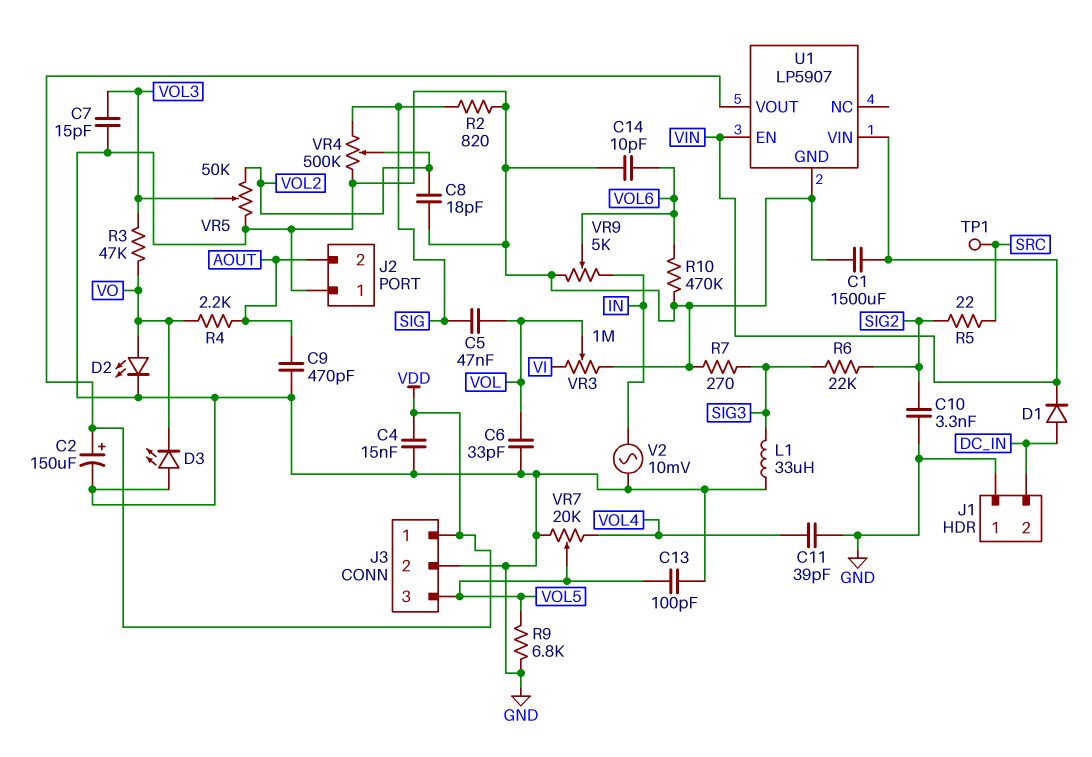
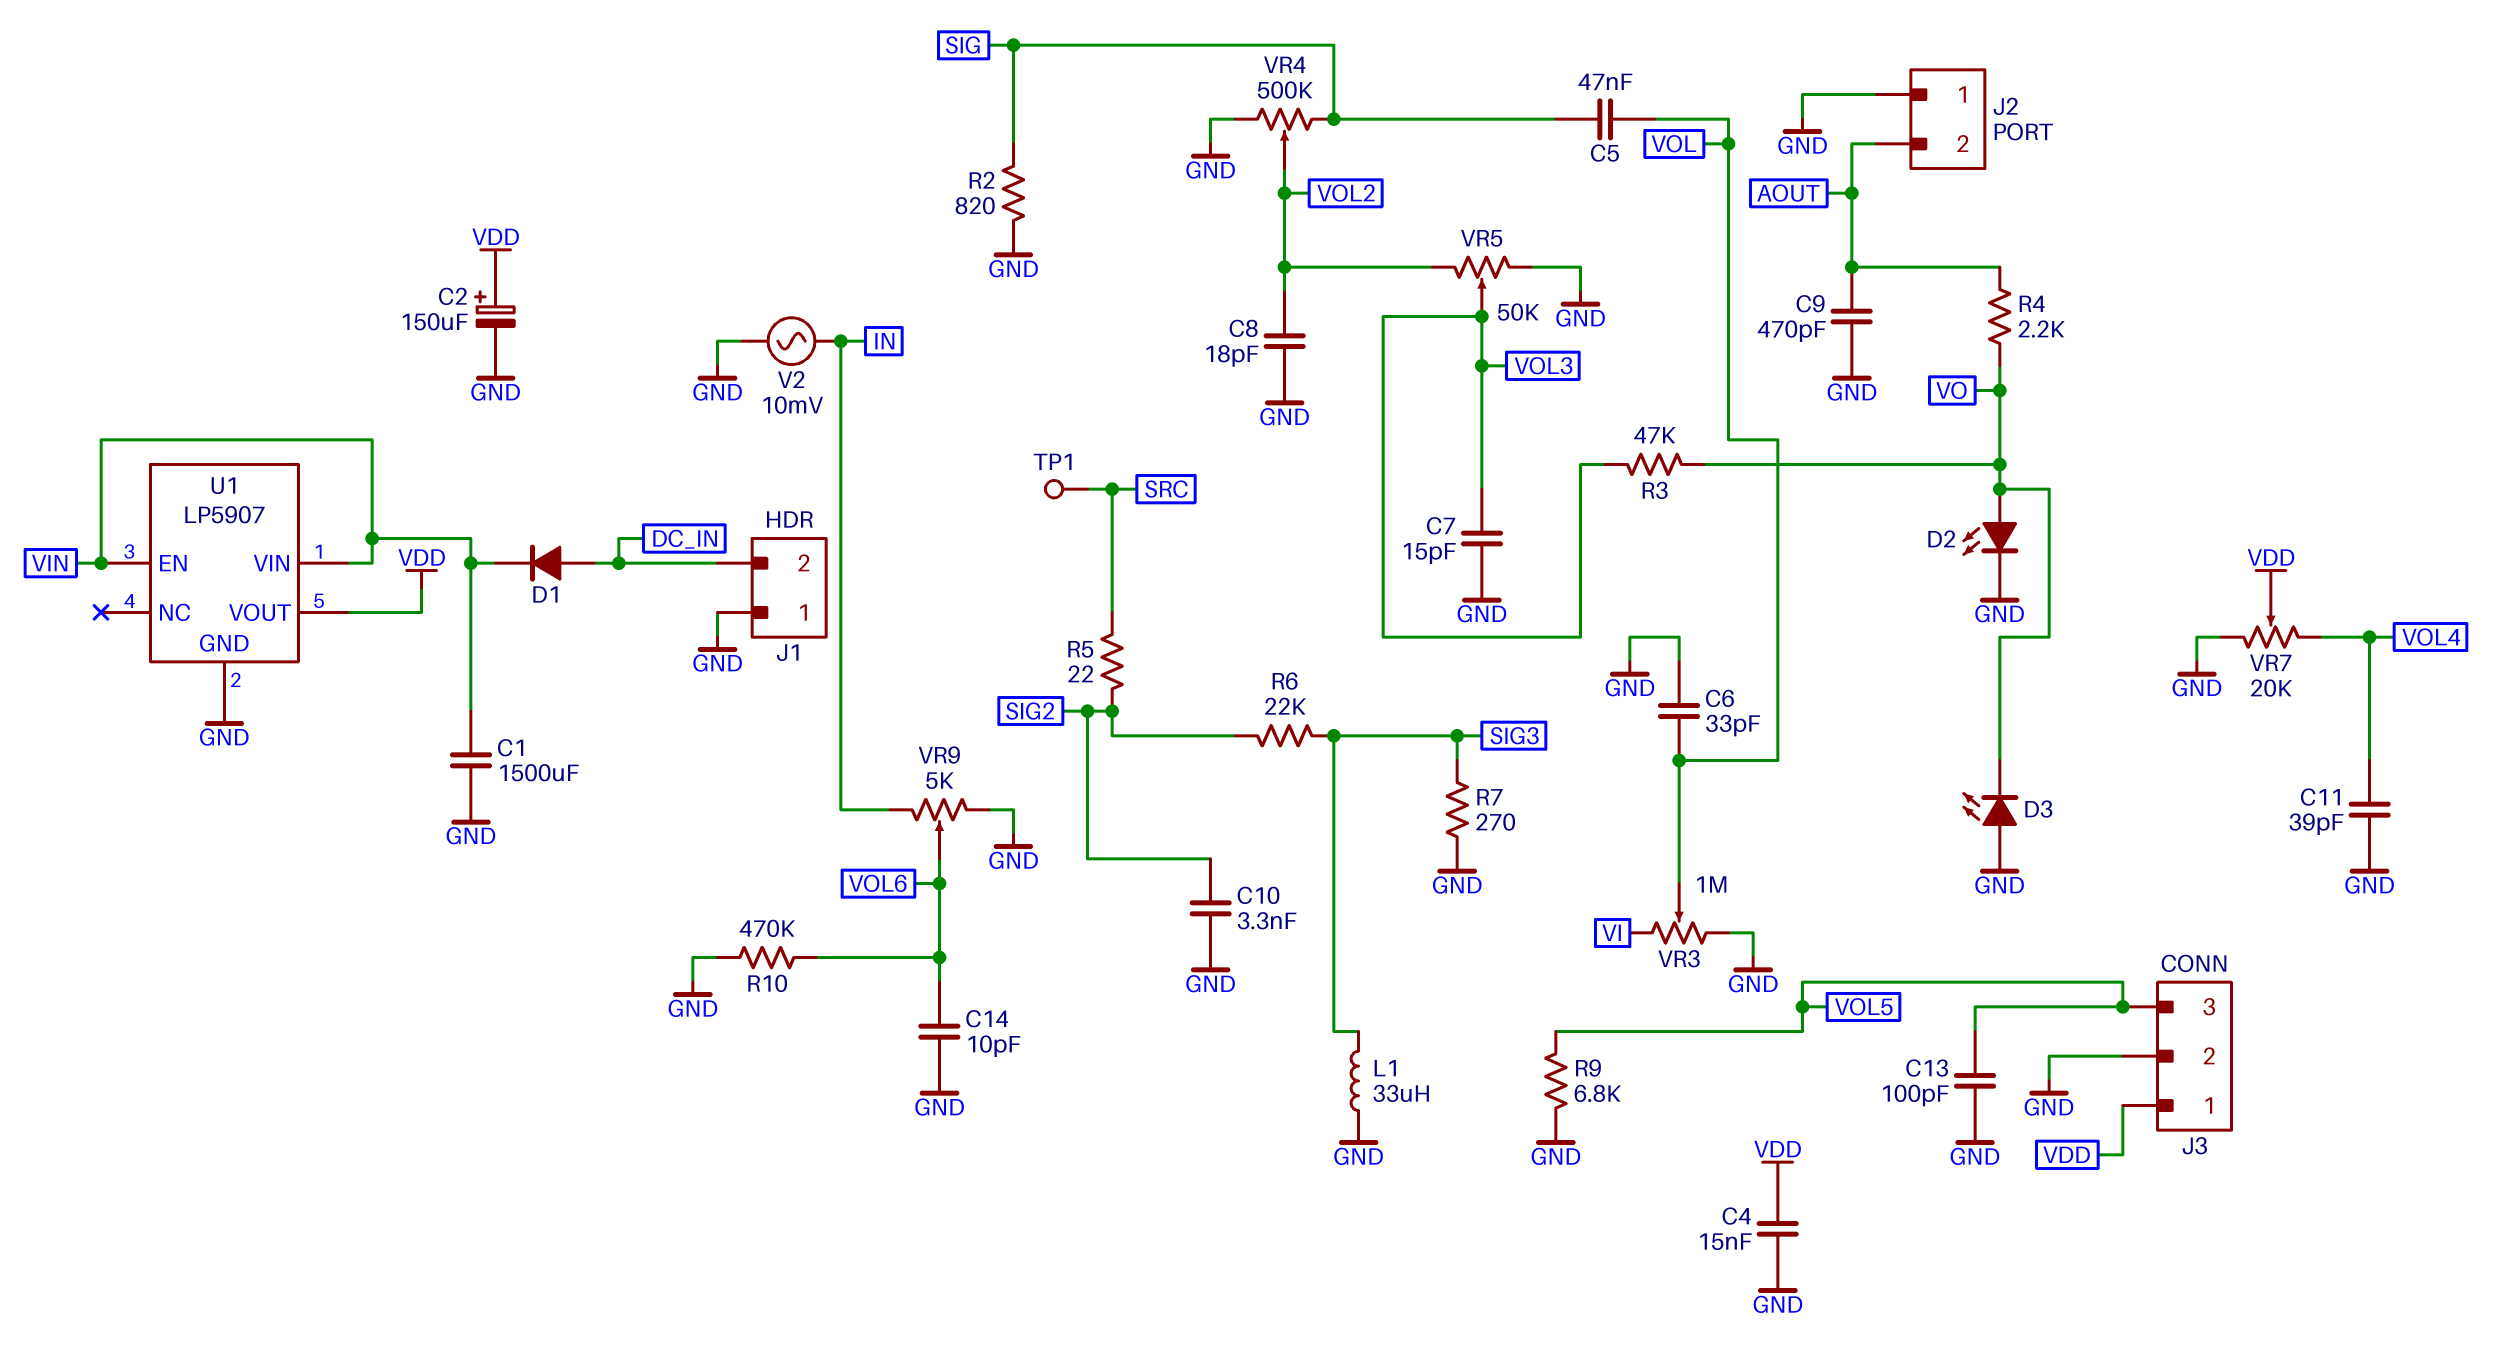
VR7: 20k (GND, VOL4, wiper VOL5) -> 20k (GND, VOL4, wiper VDD)

